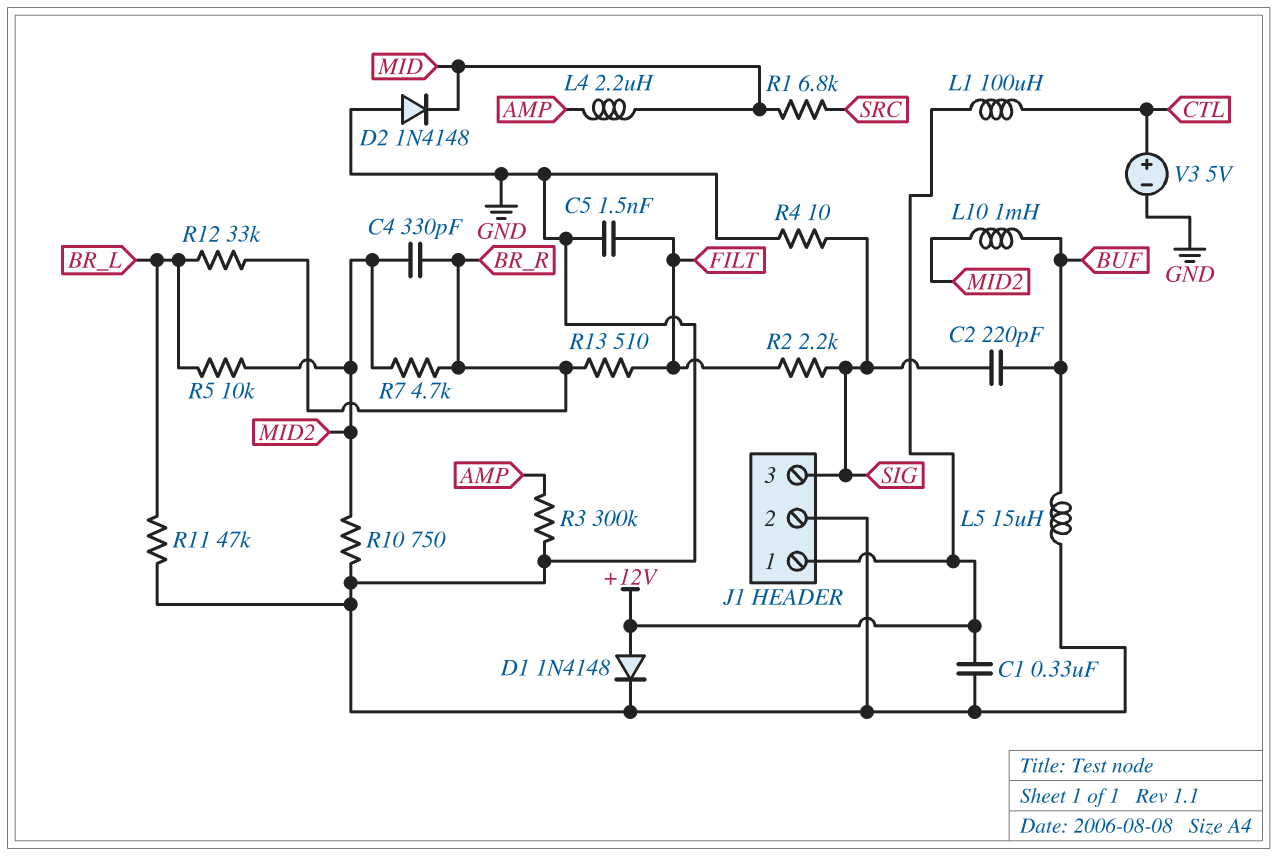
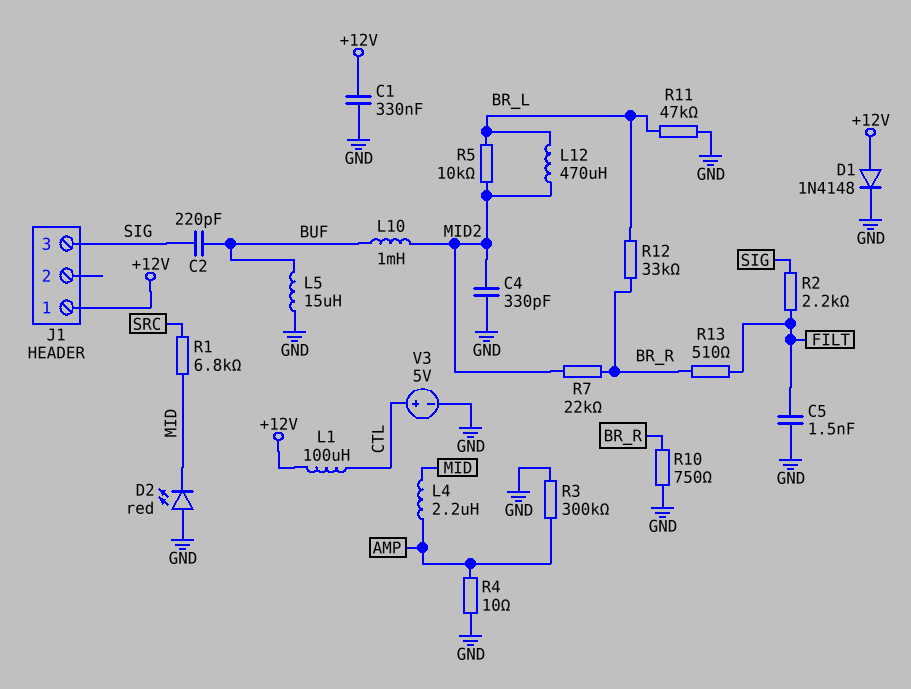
C4: 330pF (BR_R, MID2) -> 330pF (GND, MID2)
D2: diode 1N4148 (A GND, K MID) -> LED red (A GND, K MID)
J1 pin 2: GND -> none
L12: none -> 470uH (BR_L, MID2)
R4: 10 (GND, SIG) -> 10 (AMP, GND)
R7: 4.7k (BR_R, MID2) -> 22k (BR_R, MID2)
R10: 750 (GND, MID2) -> 750 (BR_R, GND)

